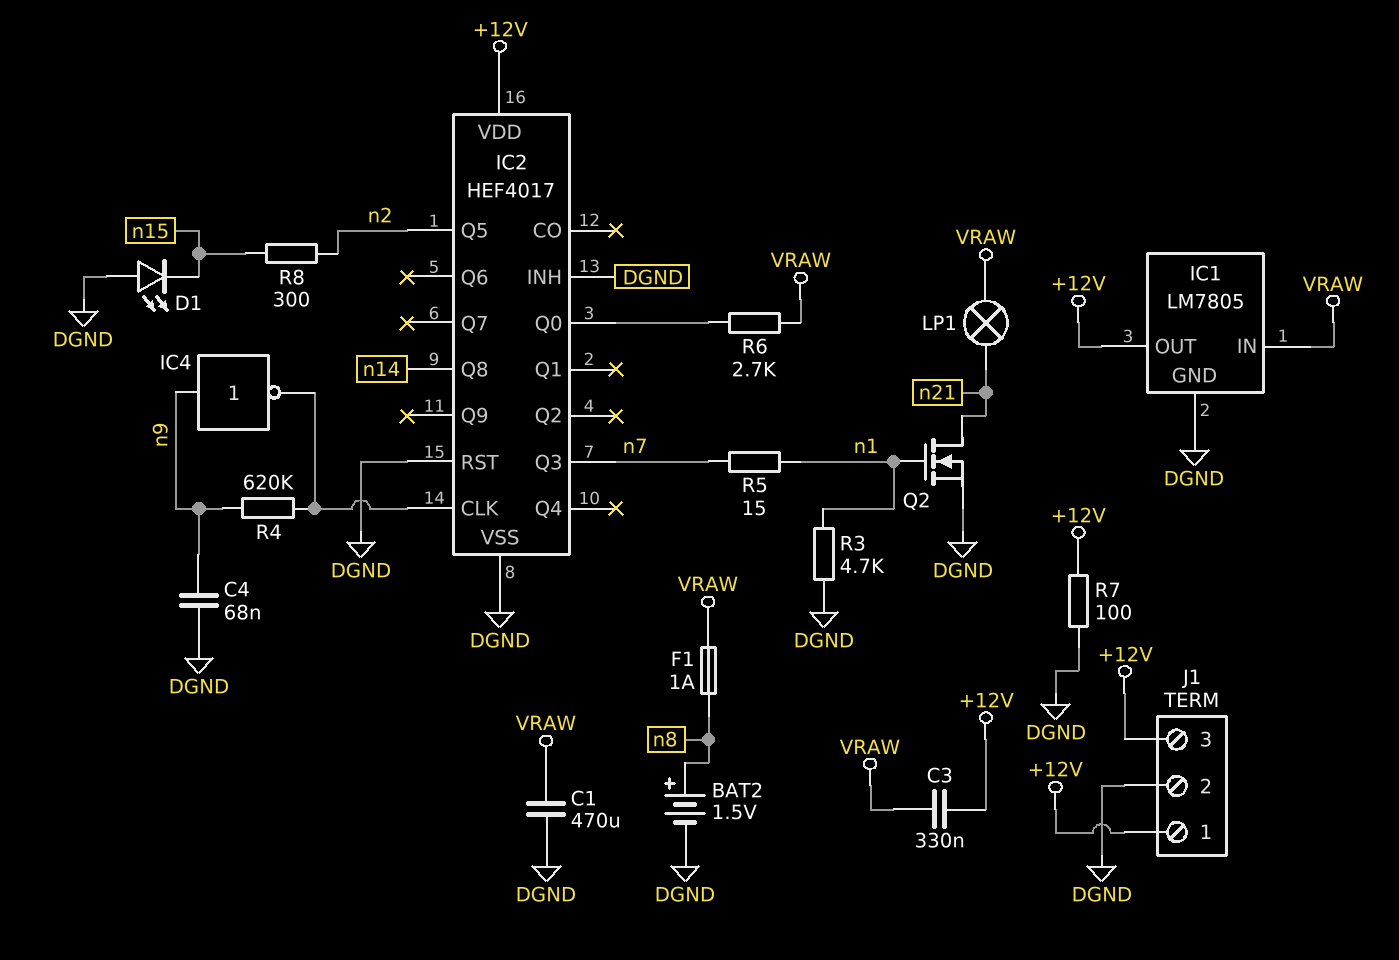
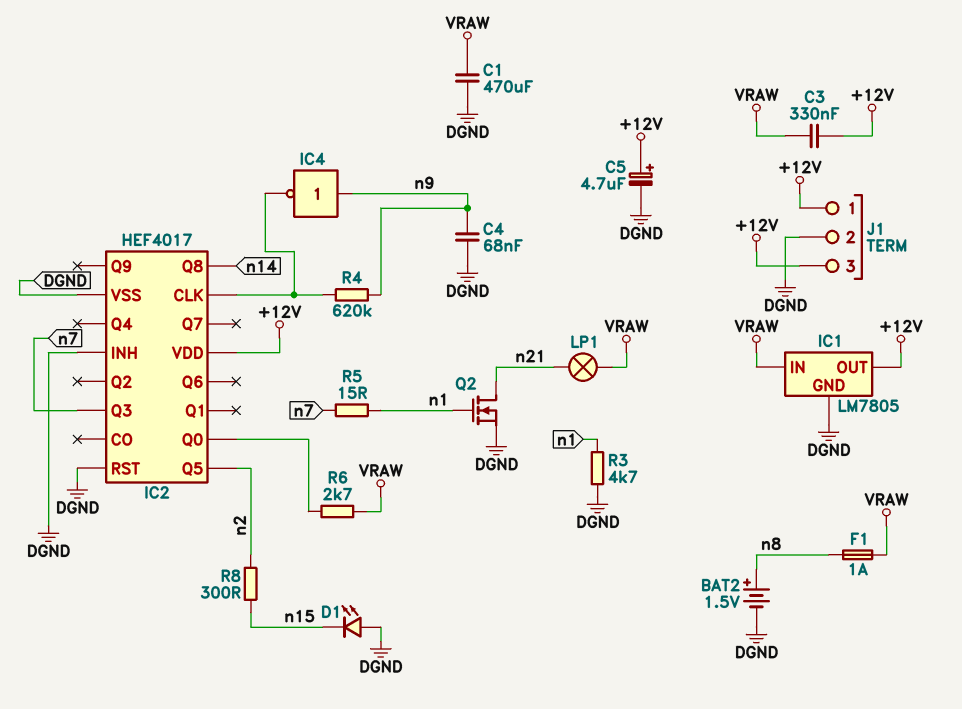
C5: none -> 4.7uF (plus +12V, minus DGND)
R7: 100 (+12V, DGND) -> none

